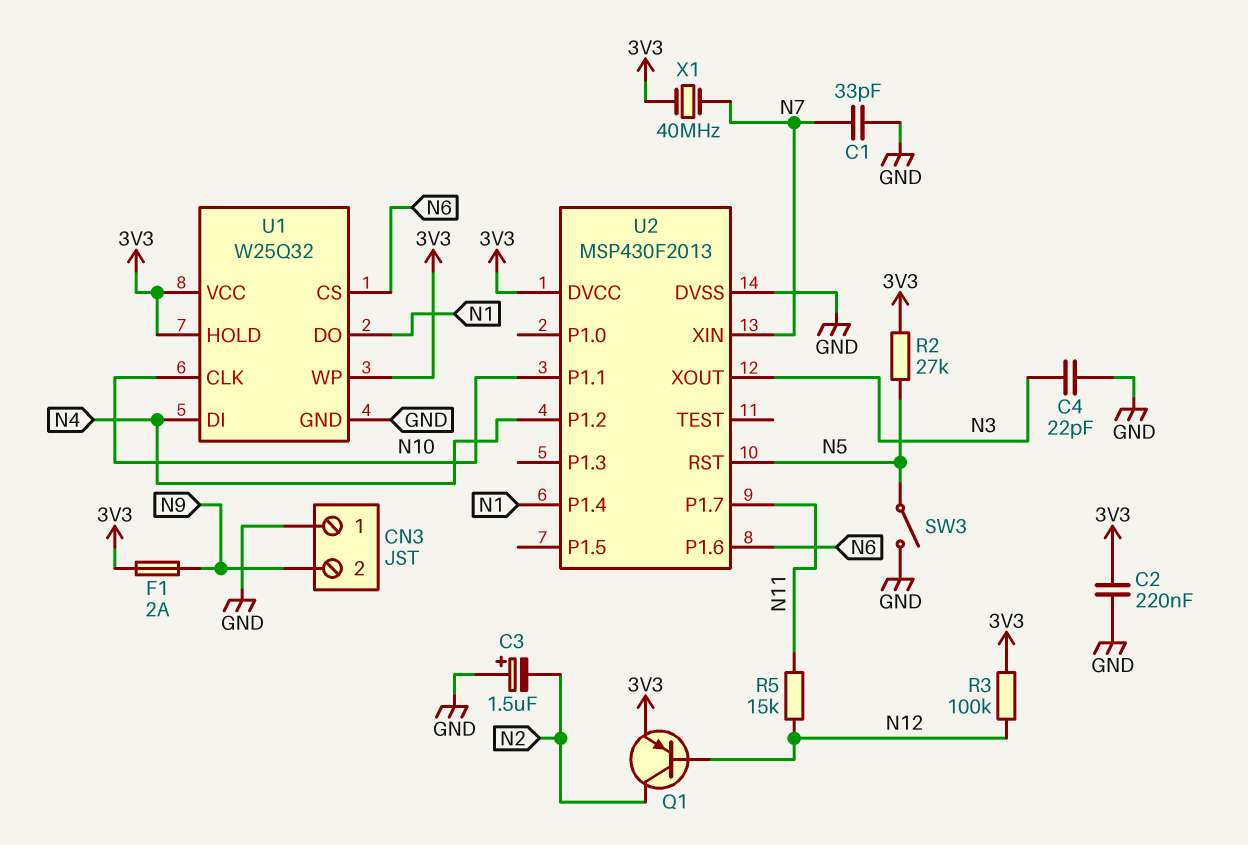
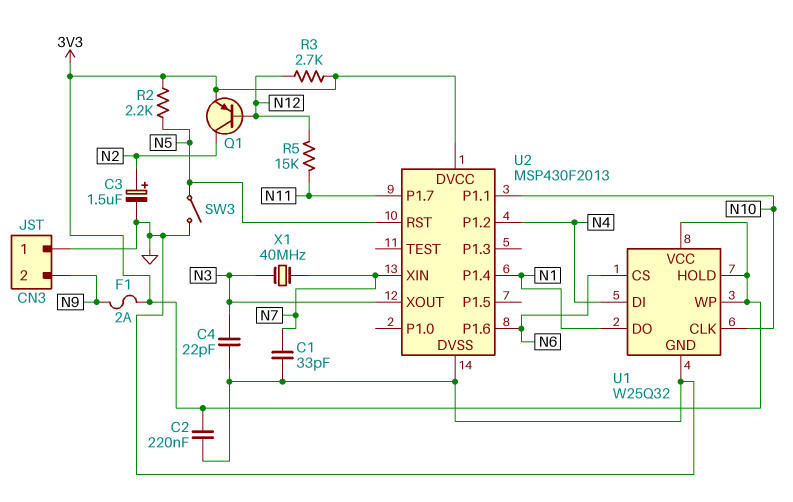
C3: 1.5uF (plus GND, minus N2) -> 1.5uF (plus N2, minus GND)
R2: 27k (3V3, N5) -> 2.2k (3V3, N5)
R3: 100k (3V3, N12) -> 2.7k (3V3, N12)
X1: 40MHz (3V3, N7) -> 40MHz (N3, N7)

